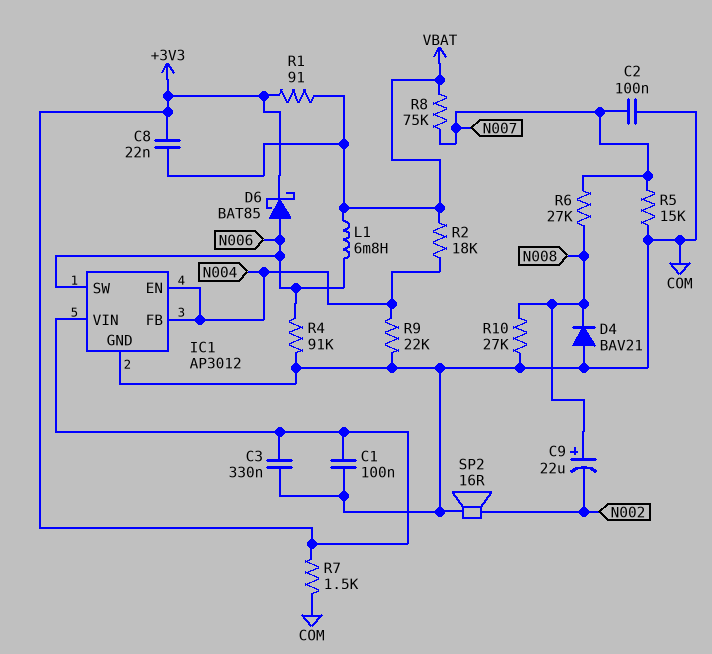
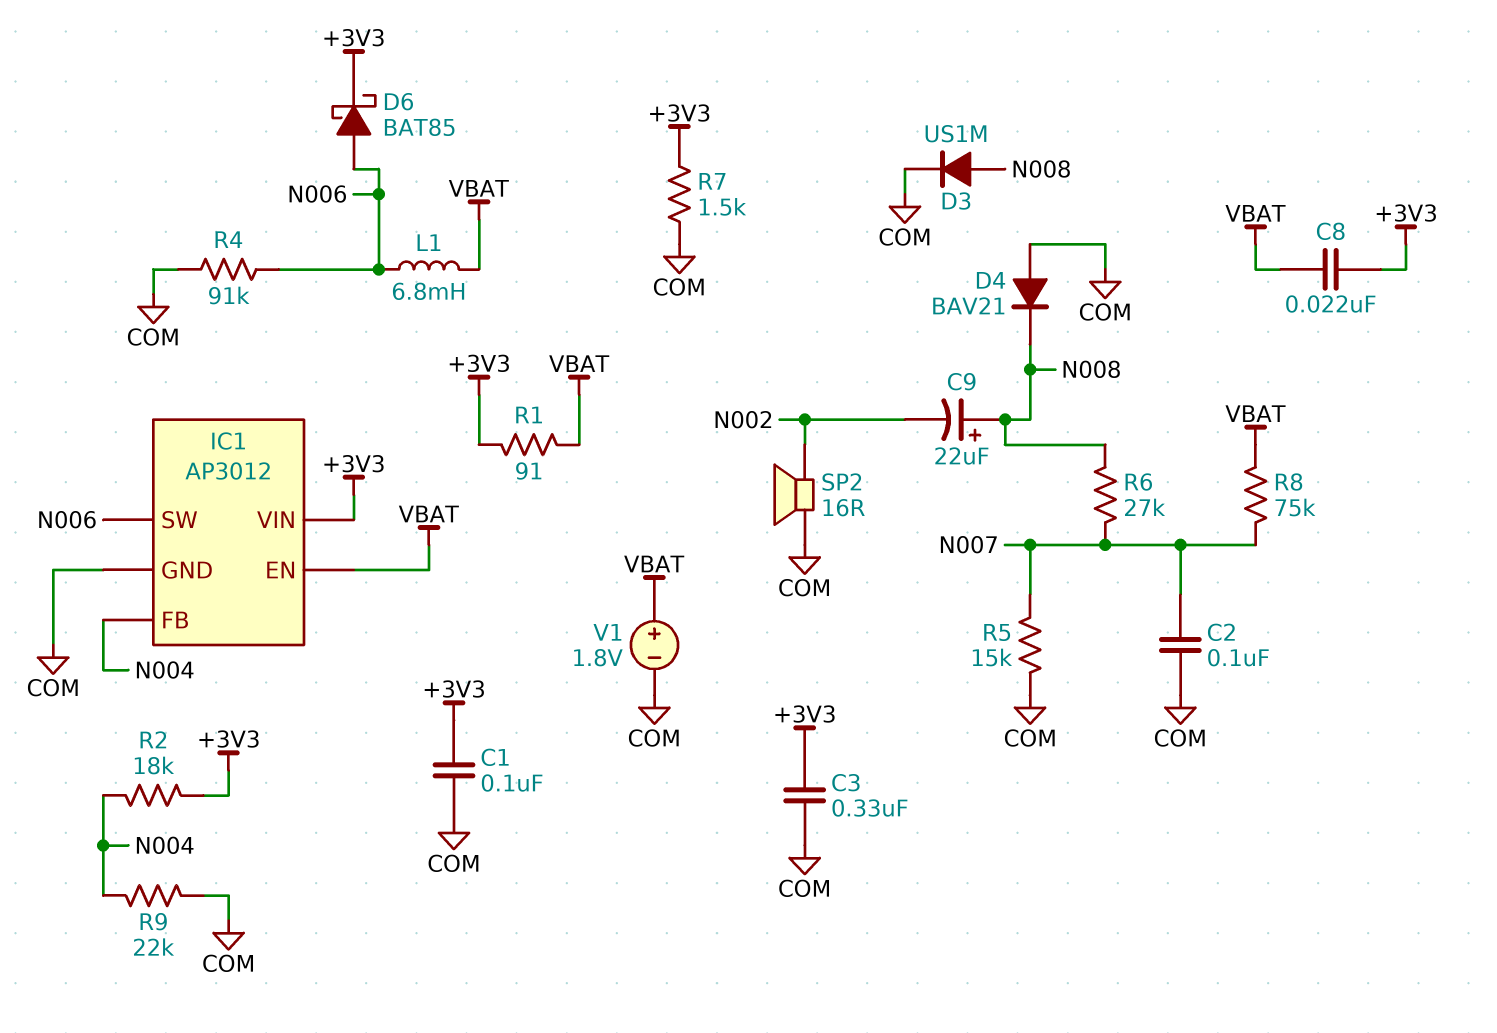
D3: none -> diode US1M (A N008, K COM)
IC1 pin EN: N004 -> VBAT
R2: 18k (N004, VBAT) -> 18k (+3V3, N004)
R10: 27k (COM, N008) -> none
V1: none -> 1.8V (plus VBAT, minus COM)

